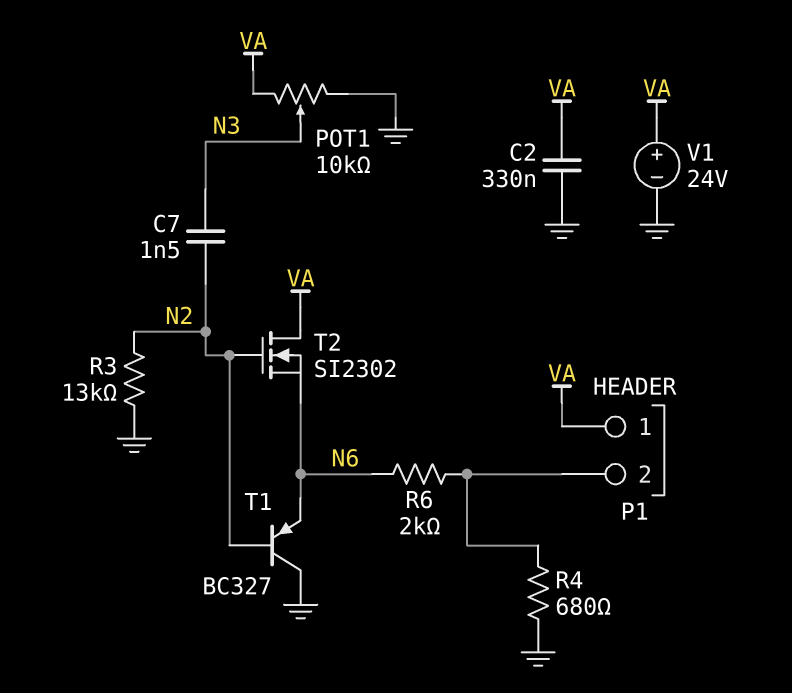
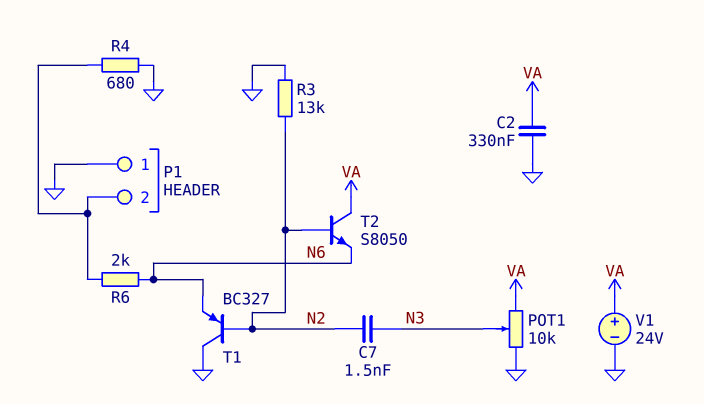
P1 pin 1: VA -> GND
T2: NMOS SI2302 (G N2, D VA, S N6) -> NPN S8050 (B N2, C VA, E N6)

